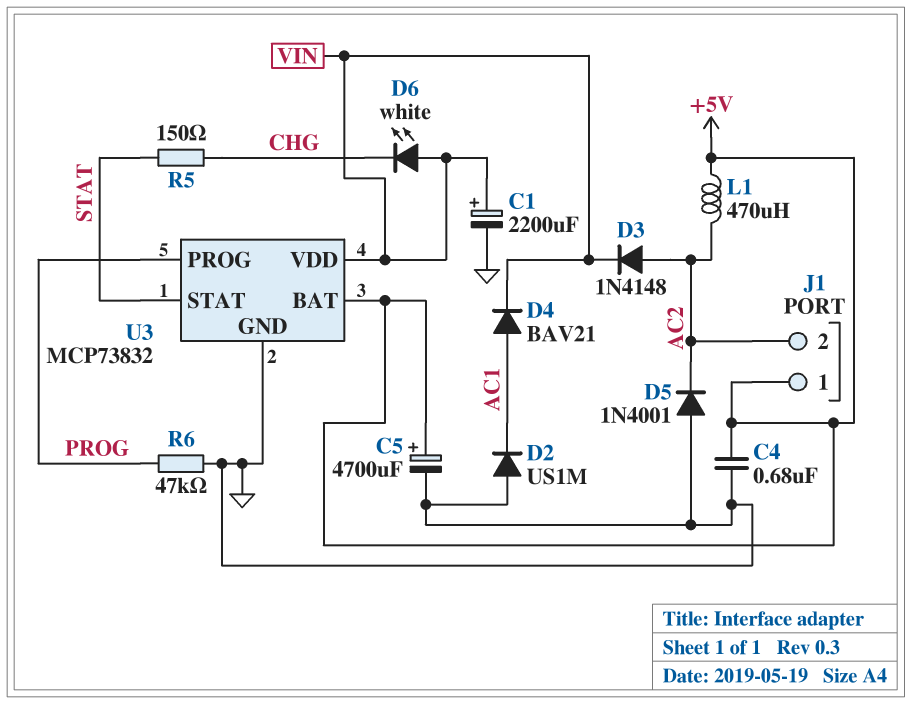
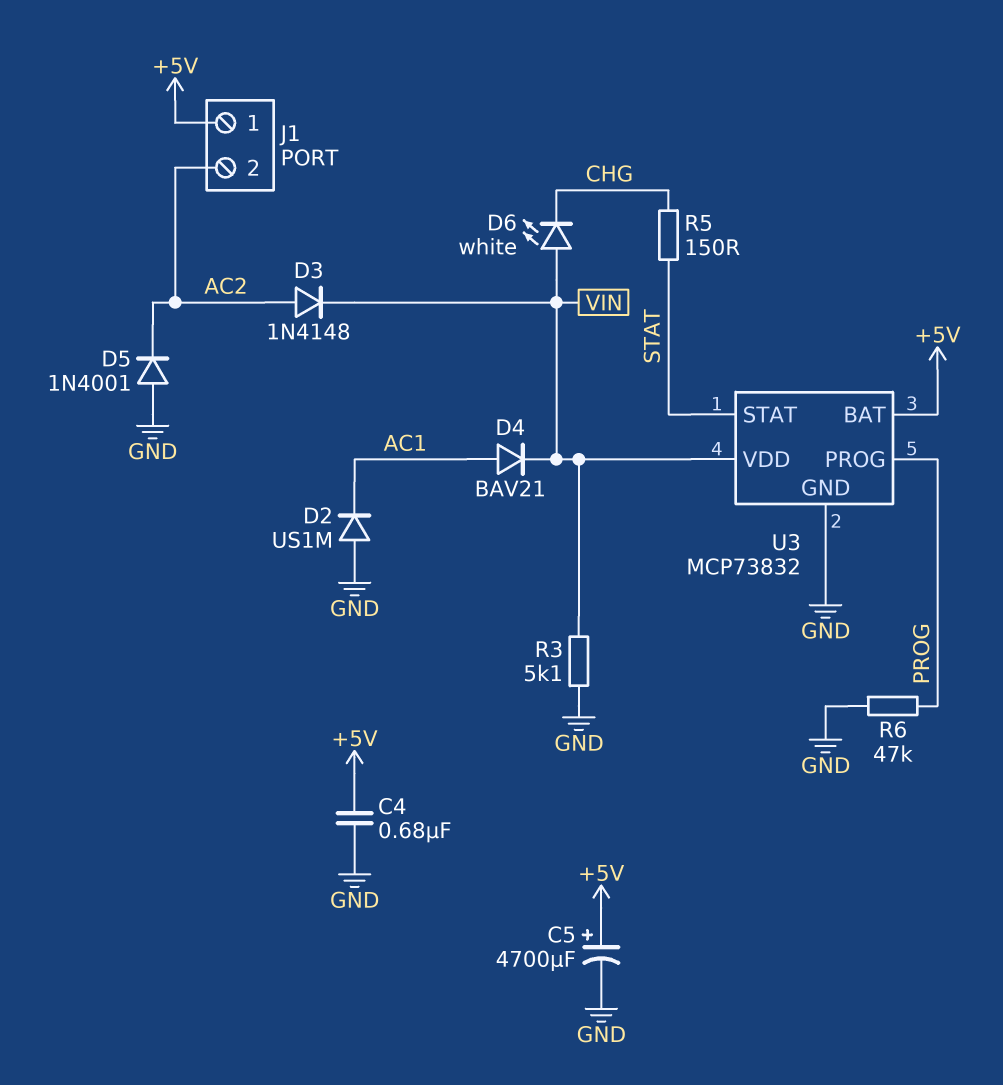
C1: 2200uF (plus VIN, minus GND) -> none
L1: 470uH (+5V, AC2) -> none
R3: none -> 5.1k (GND, VIN)

